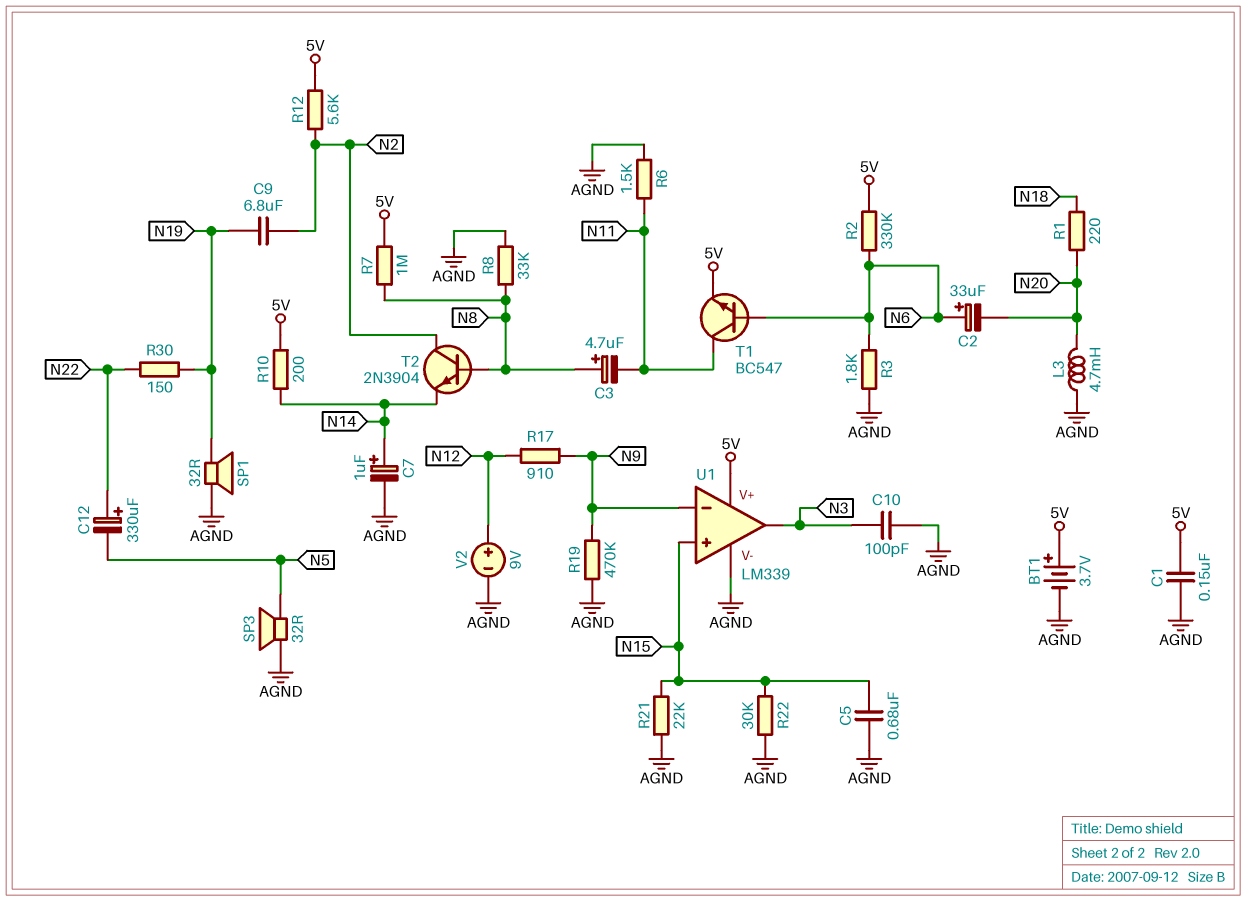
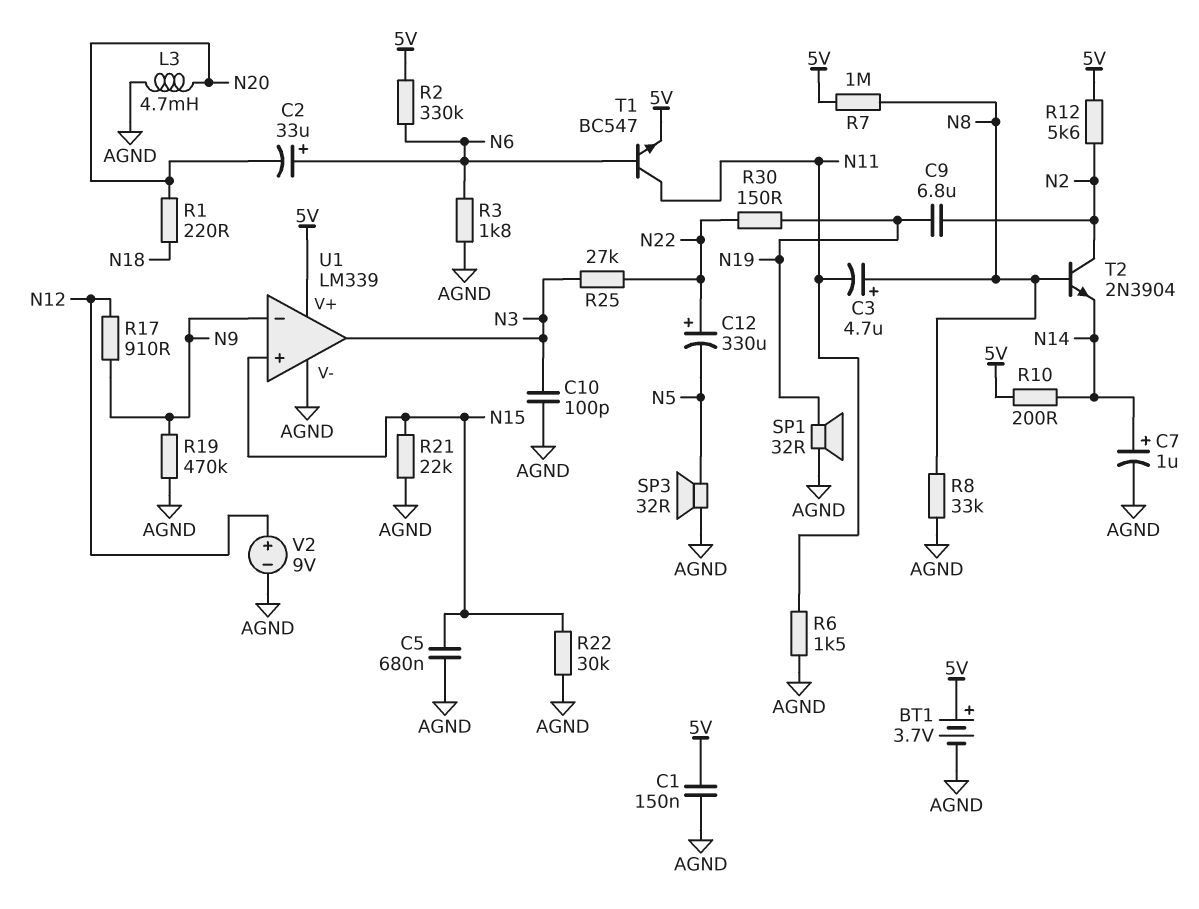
R25: none -> 27k (N3, N22)

